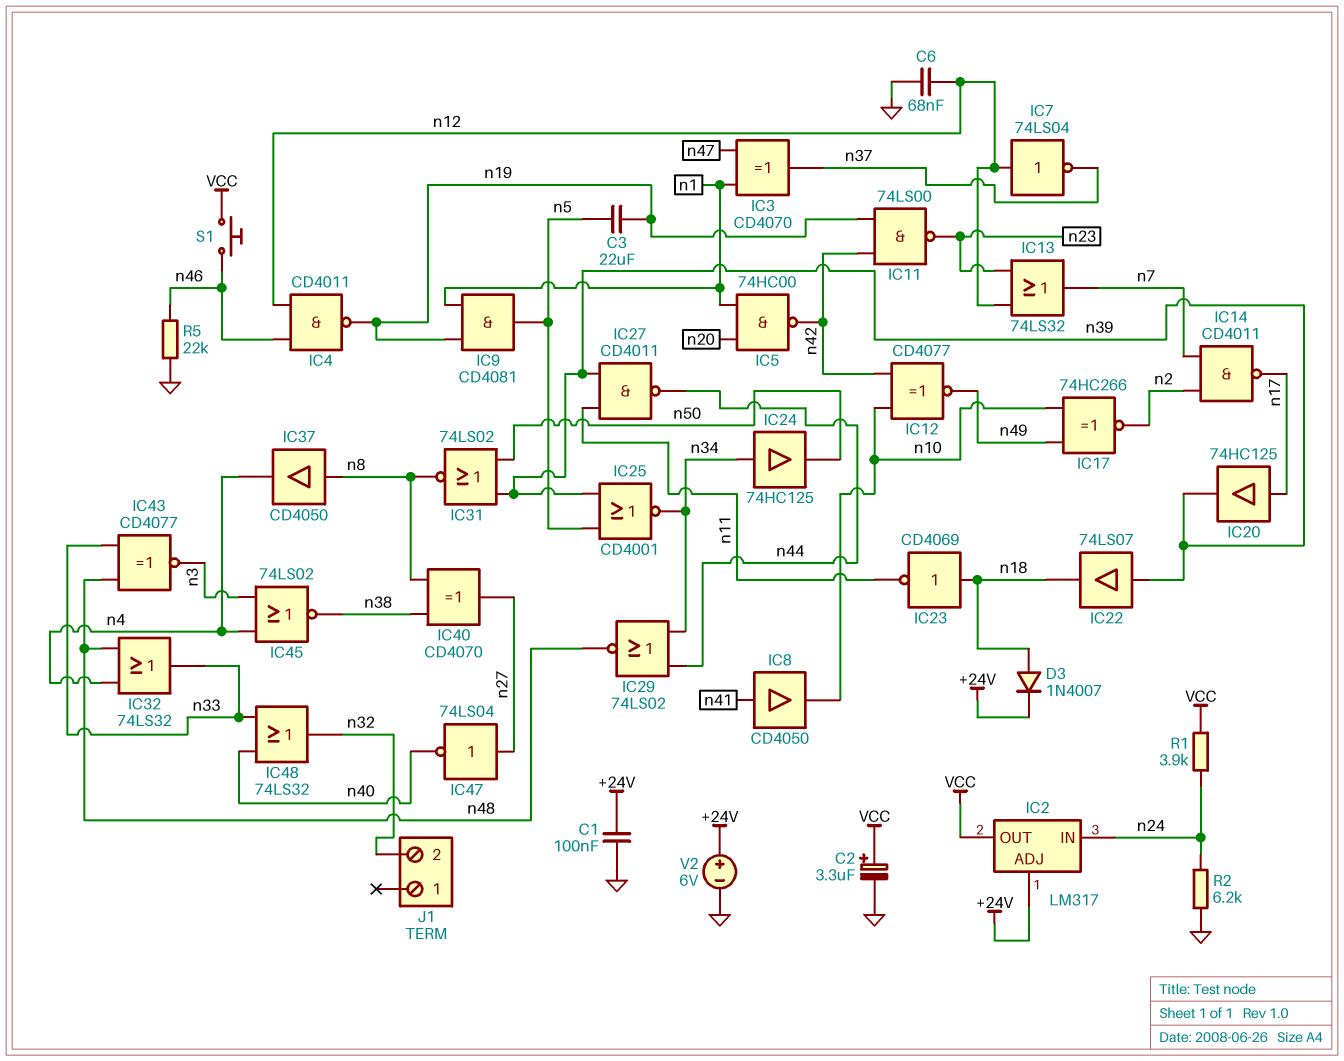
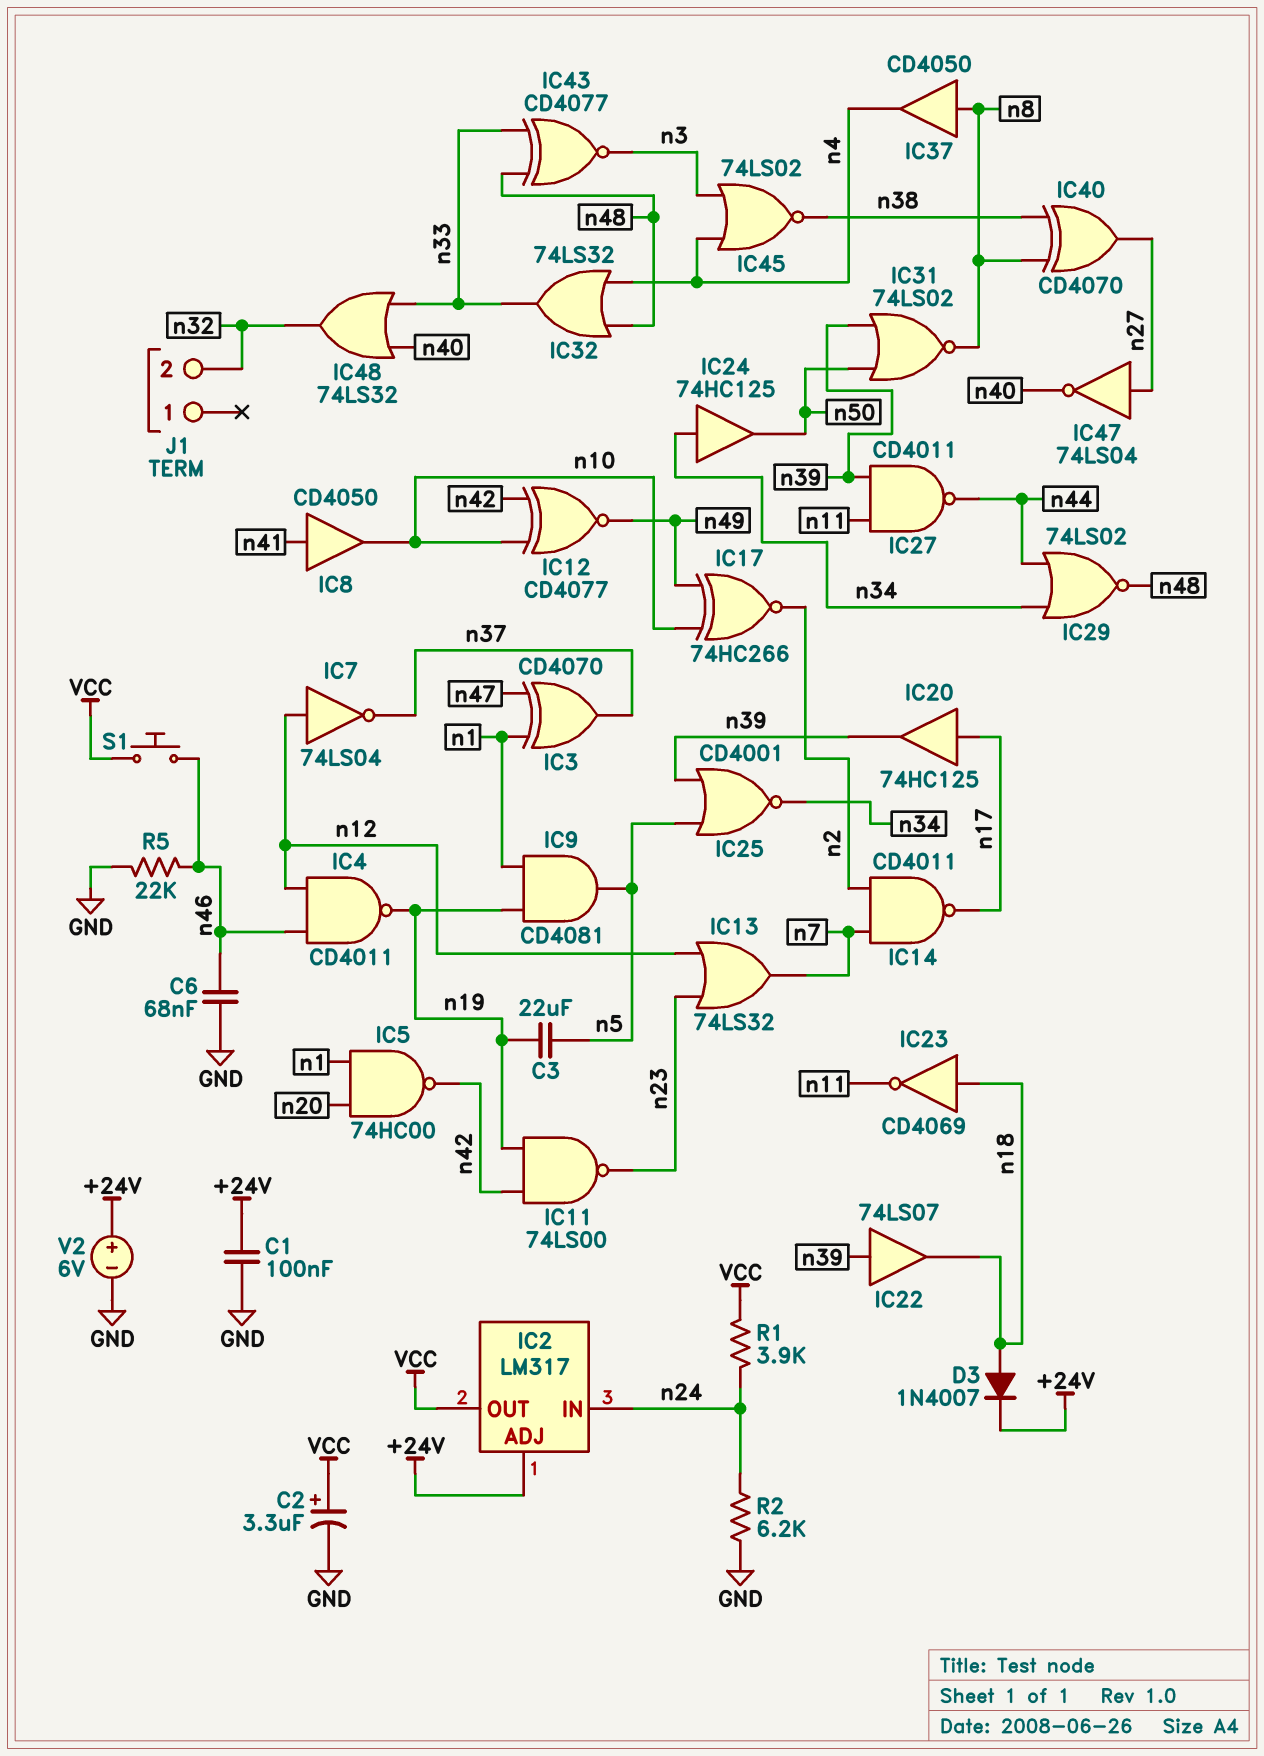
C6: 68nF (GND, n12) -> 68nF (GND, n46)

